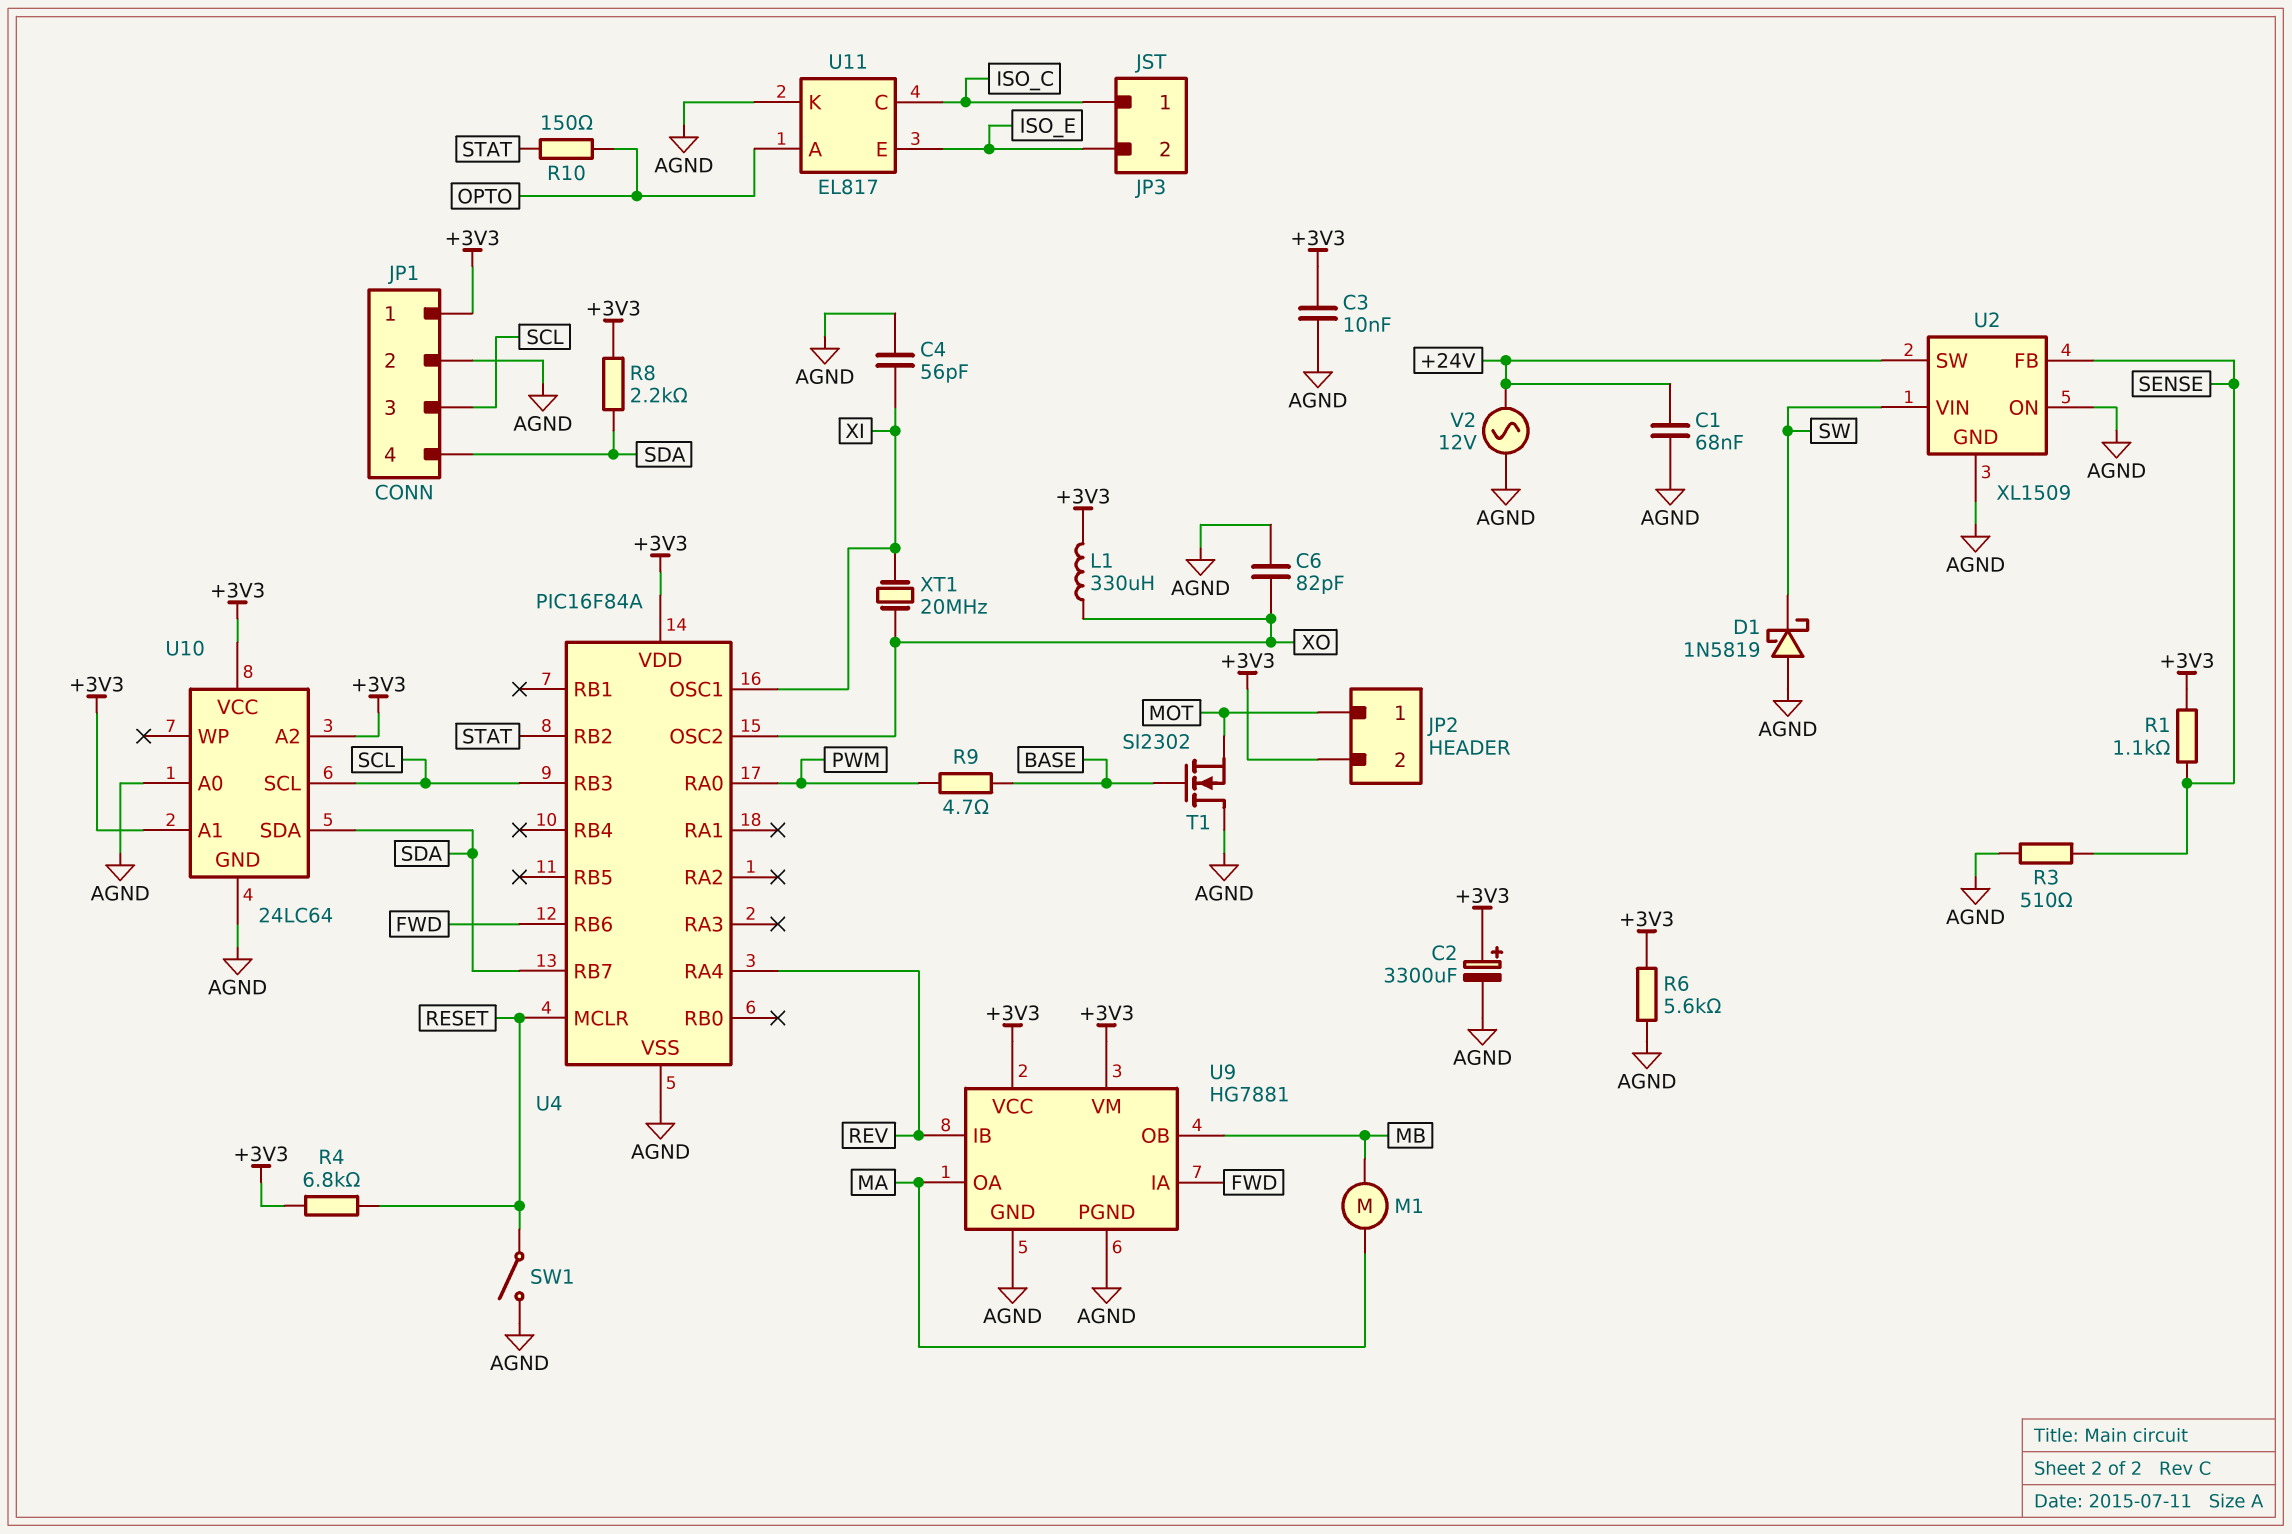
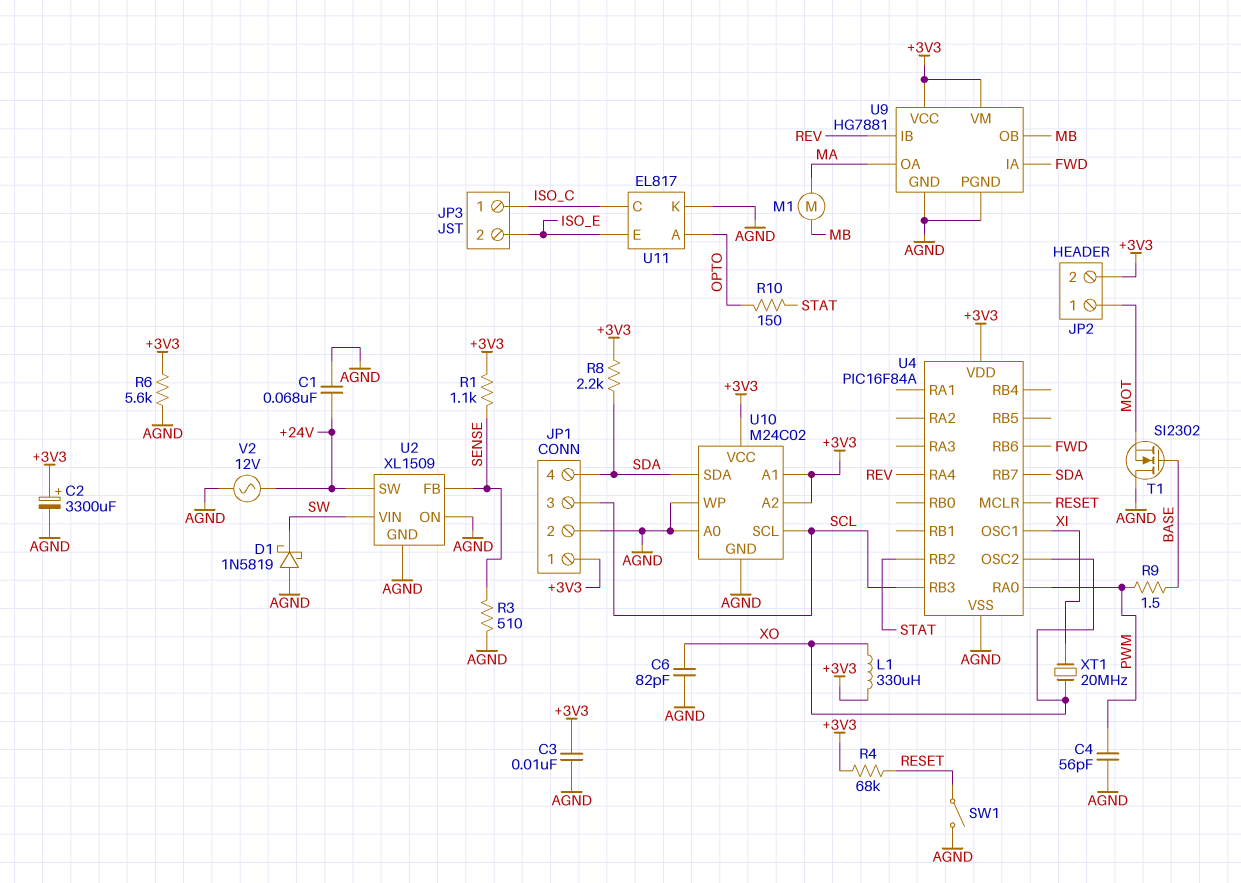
C4: 56pF (AGND, XI) -> 56pF (AGND, PWM)
R4: 6.8k (+3V3, RESET) -> 68k (+3V3, RESET)
R9: 4.7 (BASE, PWM) -> 1.5 (BASE, PWM)
U10: 24LC64 -> M24C02
U10 pin WP: none -> AGND

